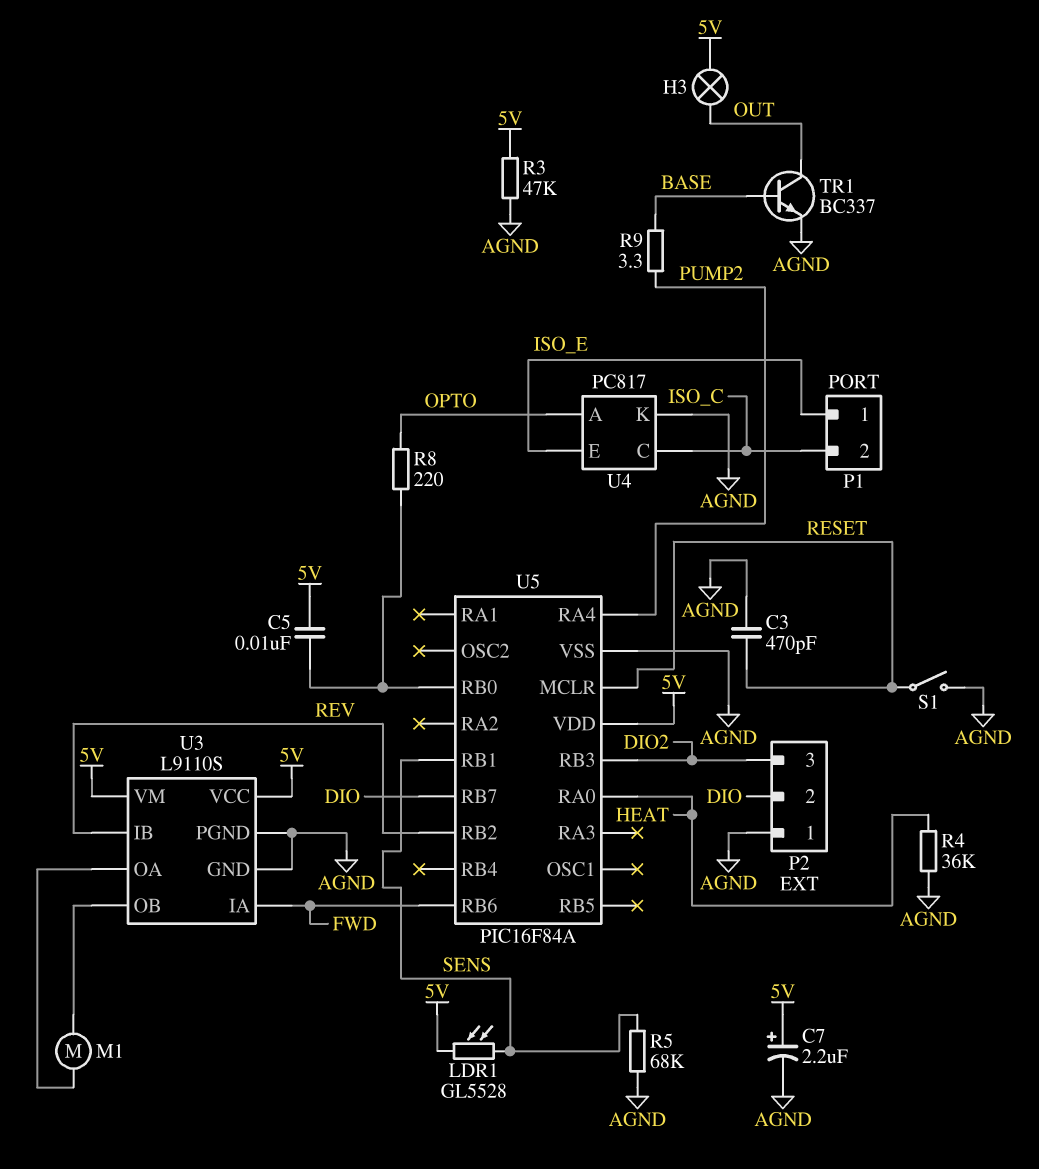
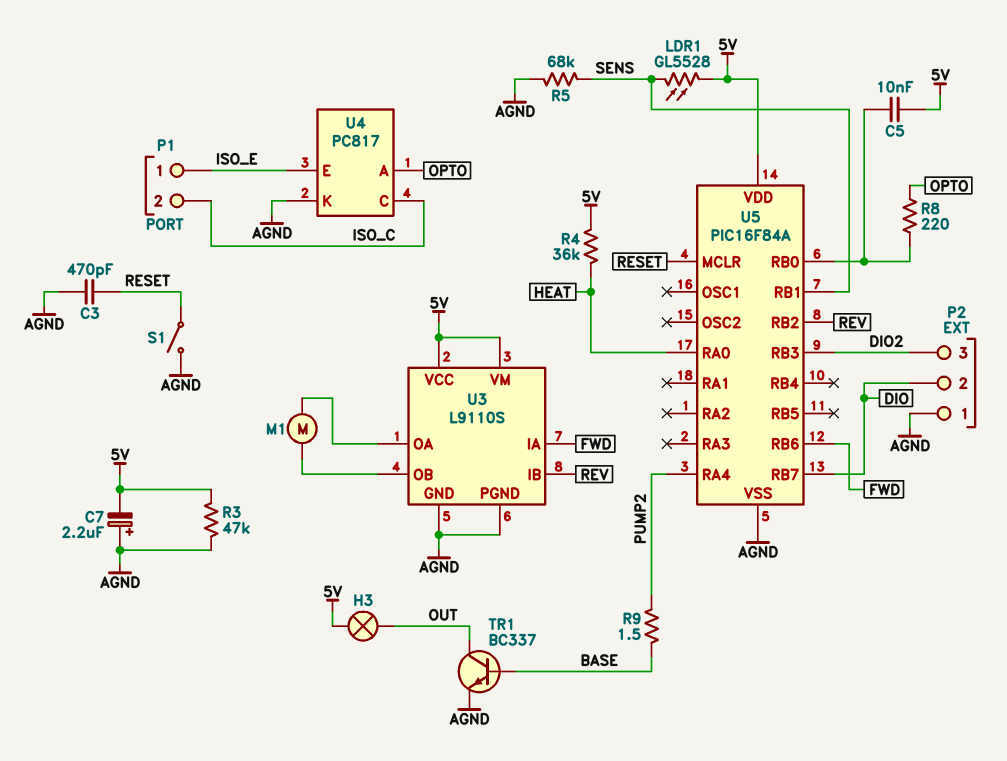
C7: 2.2uF (plus 5V, minus AGND) -> 2.2uF (plus AGND, minus 5V)
R4: 36k (AGND, HEAT) -> 36k (5V, HEAT)
R9: 3.3 (BASE, PUMP2) -> 1.5 (BASE, PUMP2)

